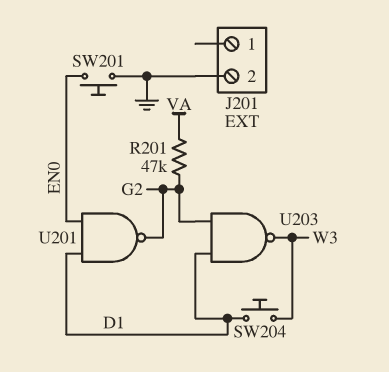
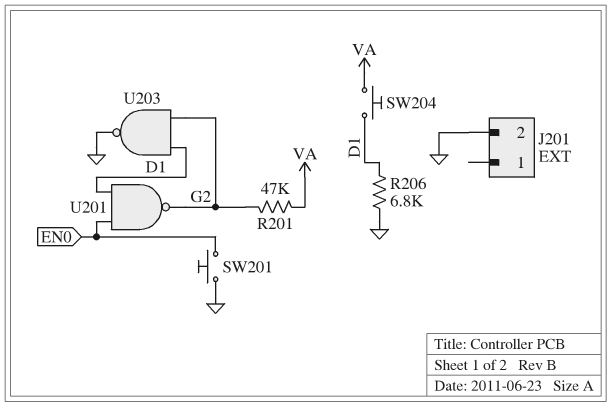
R206: none -> 6.8k (D1, GND)
SW204: button (D1, W3) -> button (D1, VA)
U203: NAND (in D1, in G2, out W3) -> NAND (in D1, in G2, out GND)

